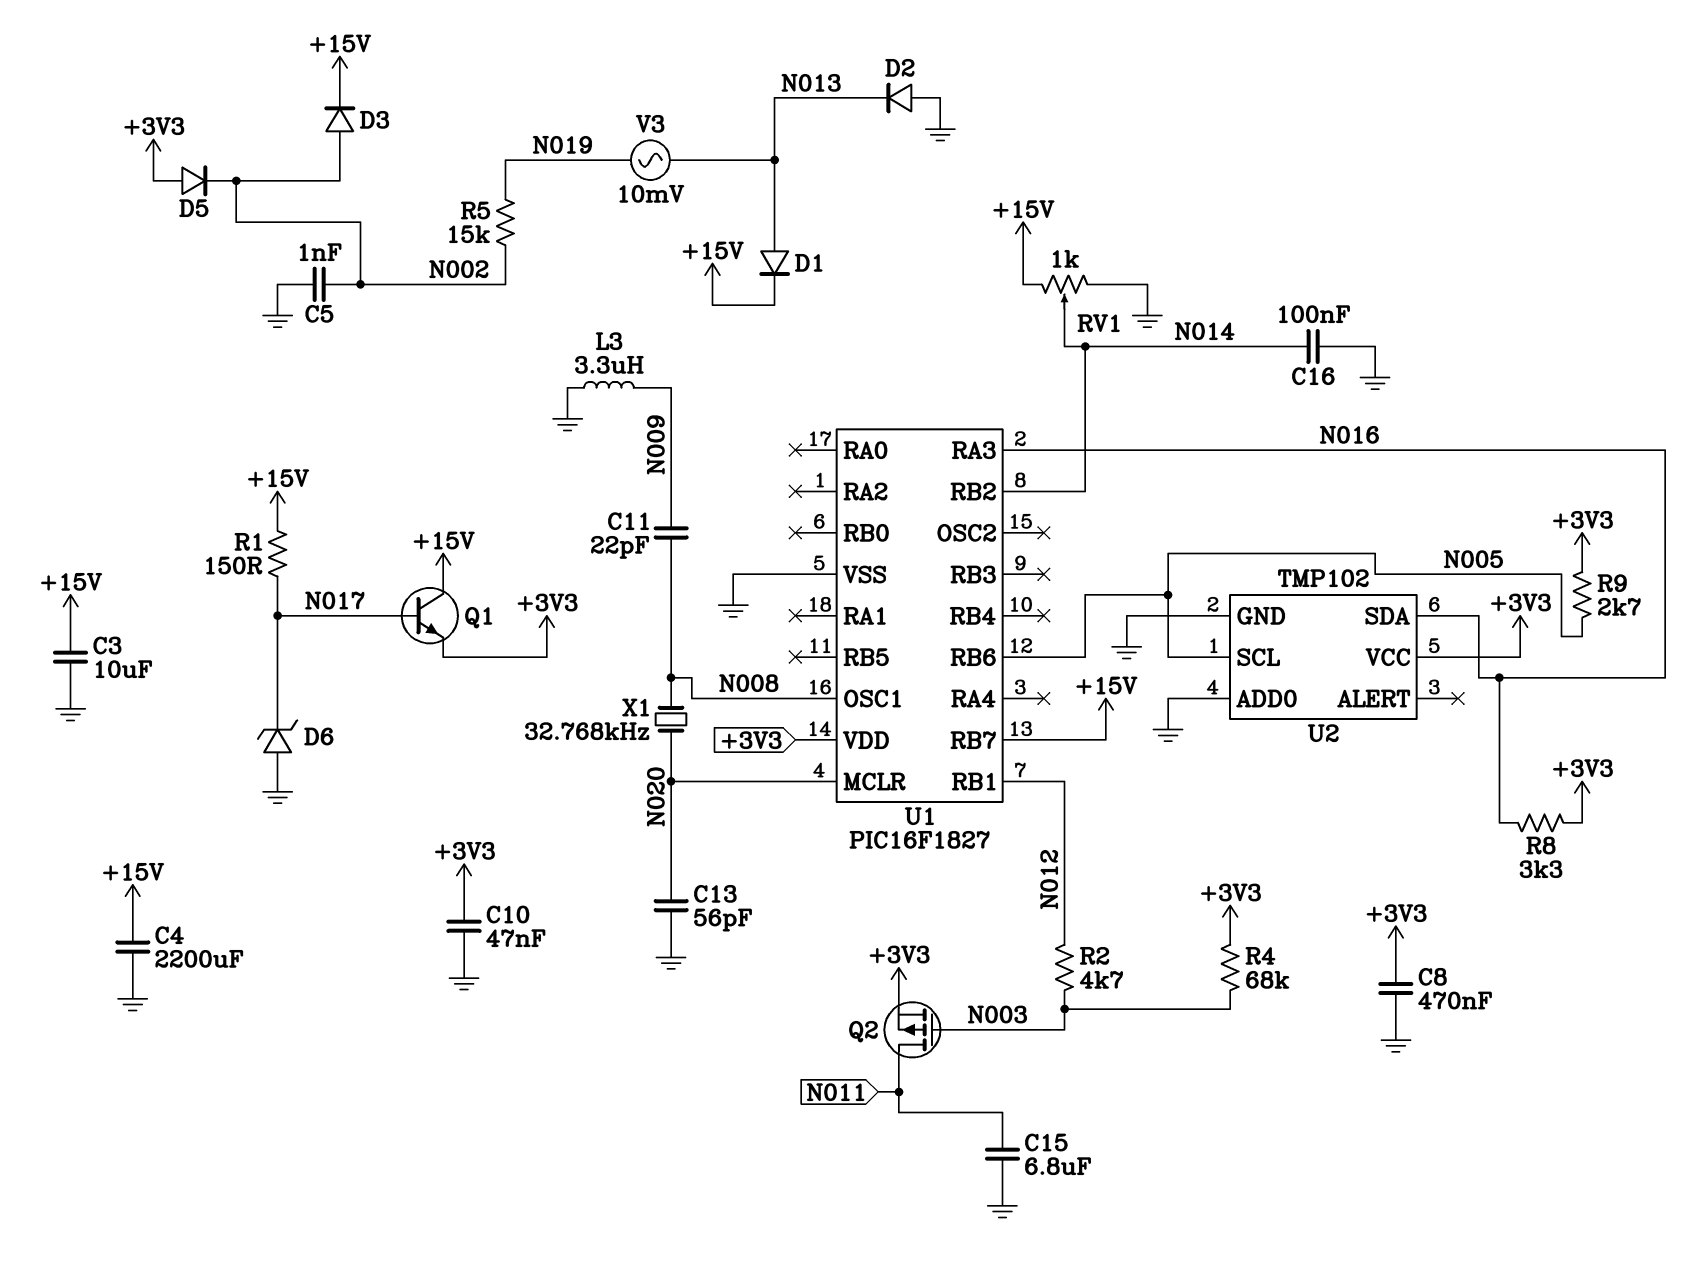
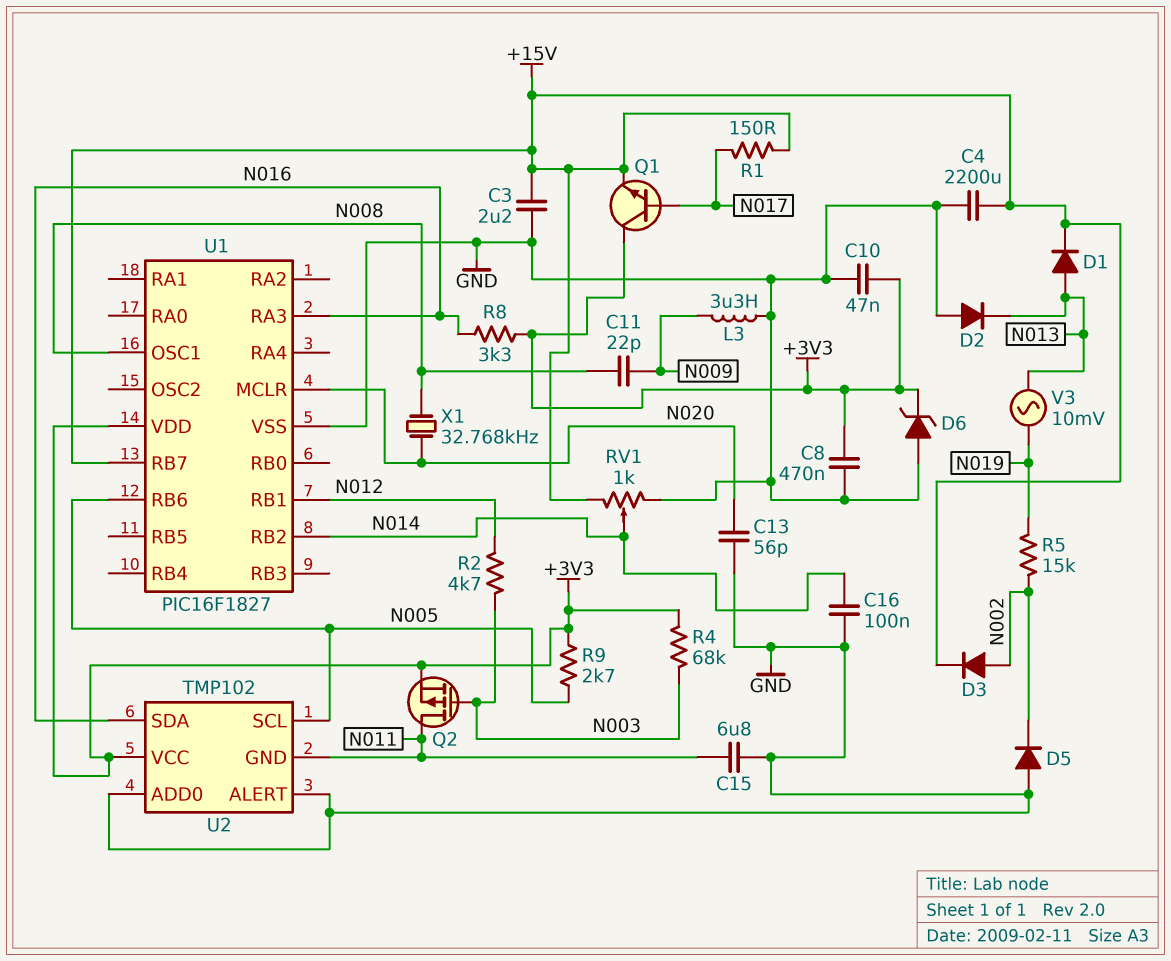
C3: 10uF (+15V, GND) -> 2.2uF (+15V, GND)
C5: 1nF (GND, N002) -> none
D5: diode (A +3V3, K N002) -> diode (A GND, K N002)
D6: zener (A GND, K N017) -> zener (A GND, K +3V3)
Q1: NPN (B N017, C +15V, E +3V3) -> NPN (B N017, C +3V3, E +15V)
U2 pin ALERT: none -> GND
U2 pin GND: GND -> N011

